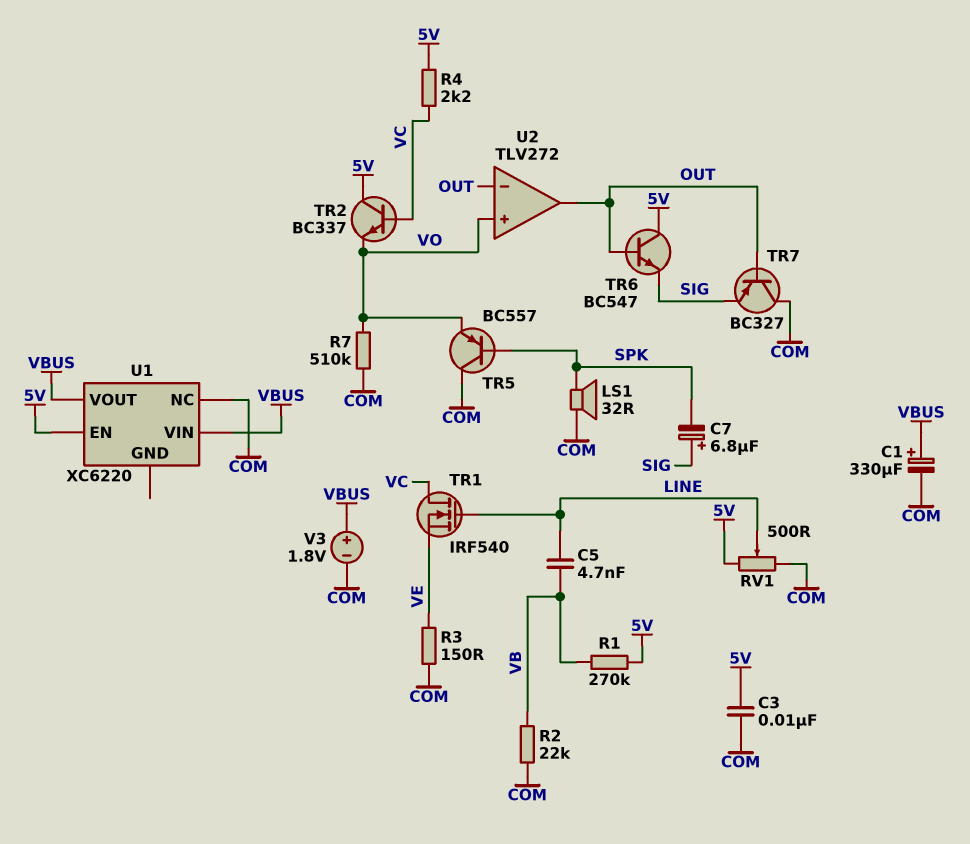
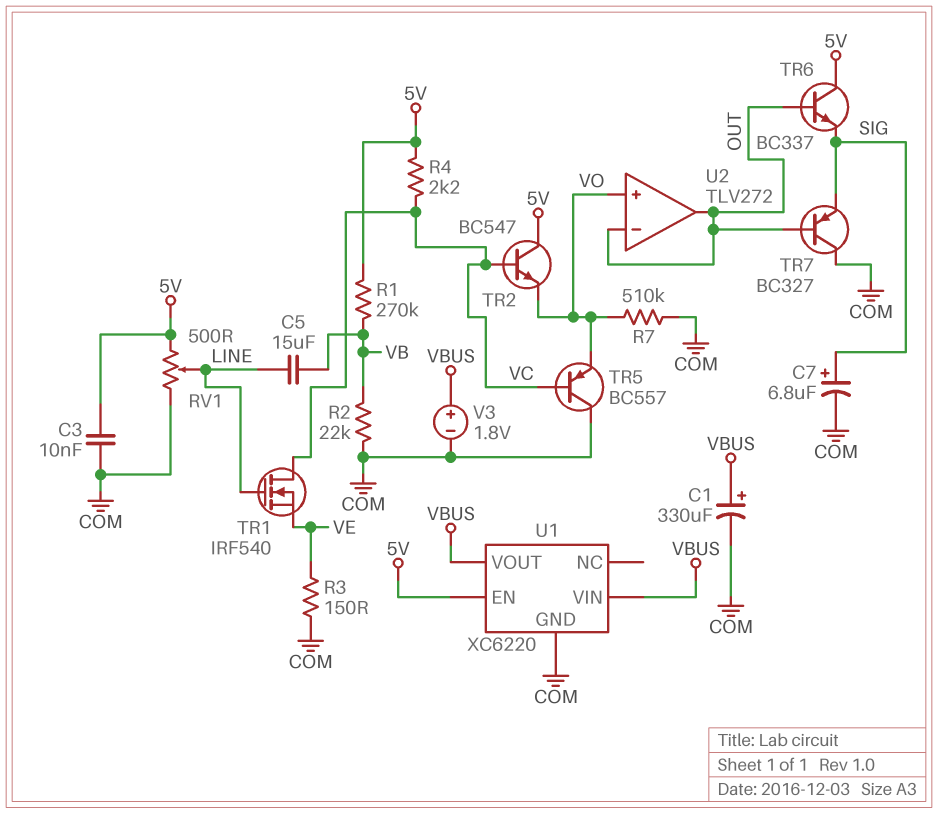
C5: 4.7nF (LINE, VB) -> 15uF (LINE, VB)
C7: 6.8uF (plus SIG, minus SPK) -> 6.8uF (plus SIG, minus COM)
LS1: speaker 32R (COM, SPK) -> none
TR2: NPN BC337 (B VC, C 5V, E VO) -> NPN BC547 (B VC, C 5V, E VO)
TR5: PNP BC557 (B SPK, C COM, E VO) -> PNP BC557 (B VC, C COM, E VO)
TR6: NPN BC547 (B OUT, C 5V, E SIG) -> NPN BC337 (B OUT, C 5V, E SIG)
U1 pin GND: none -> COM
U1 pin NC: COM -> none

